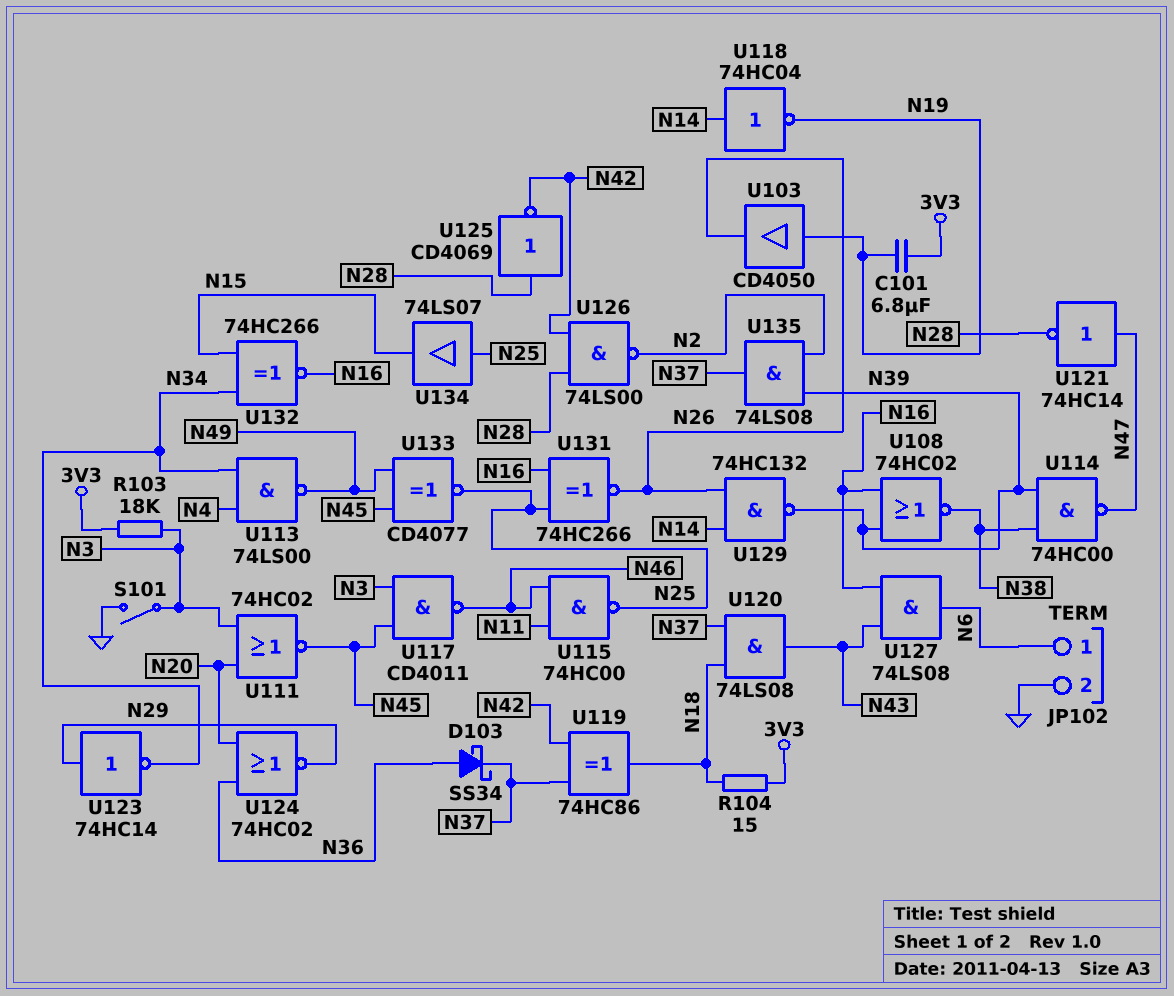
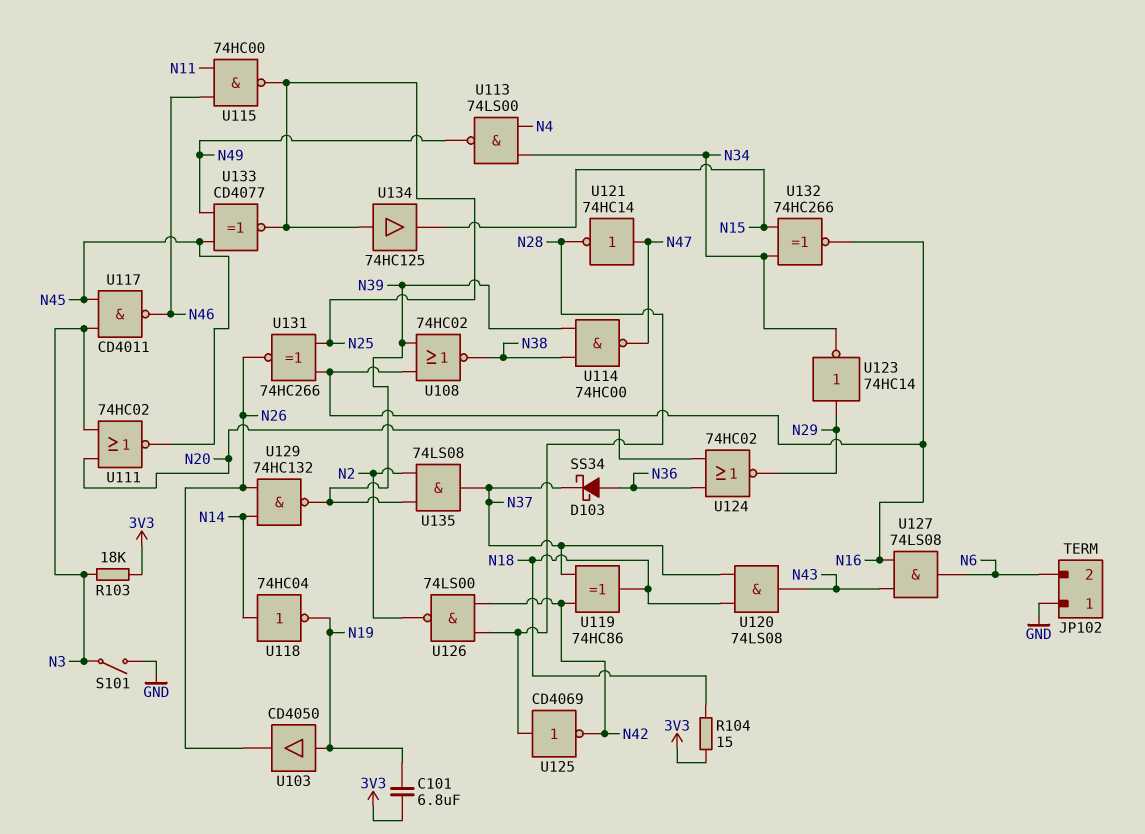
JP102 pin 1: N6 -> GND
JP102 pin 2: GND -> N6
U134: buffer 74LS07 (in N25, out N15) -> buffer 74HC125 (in N25, out N15)

